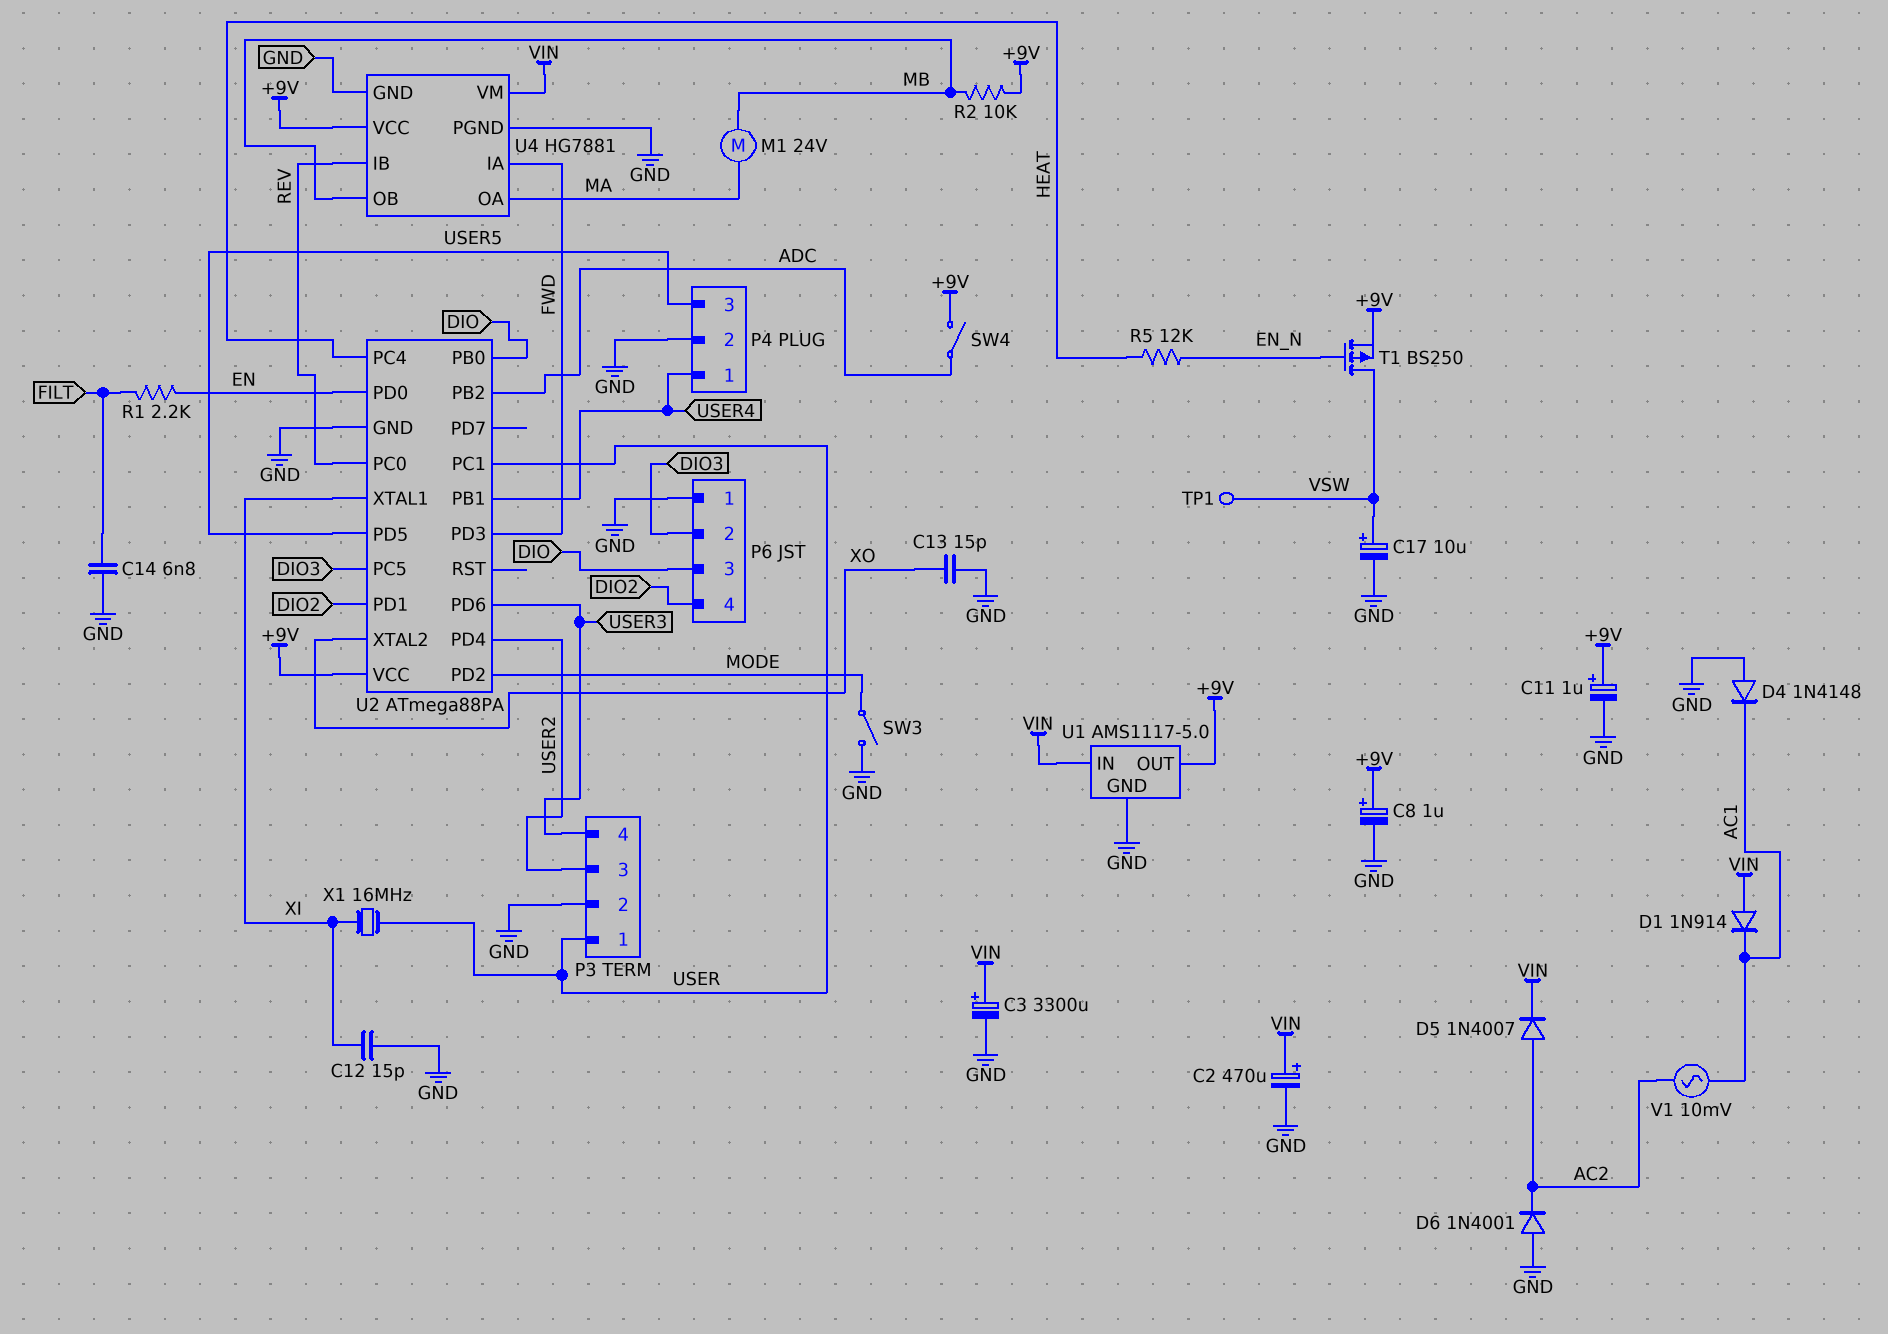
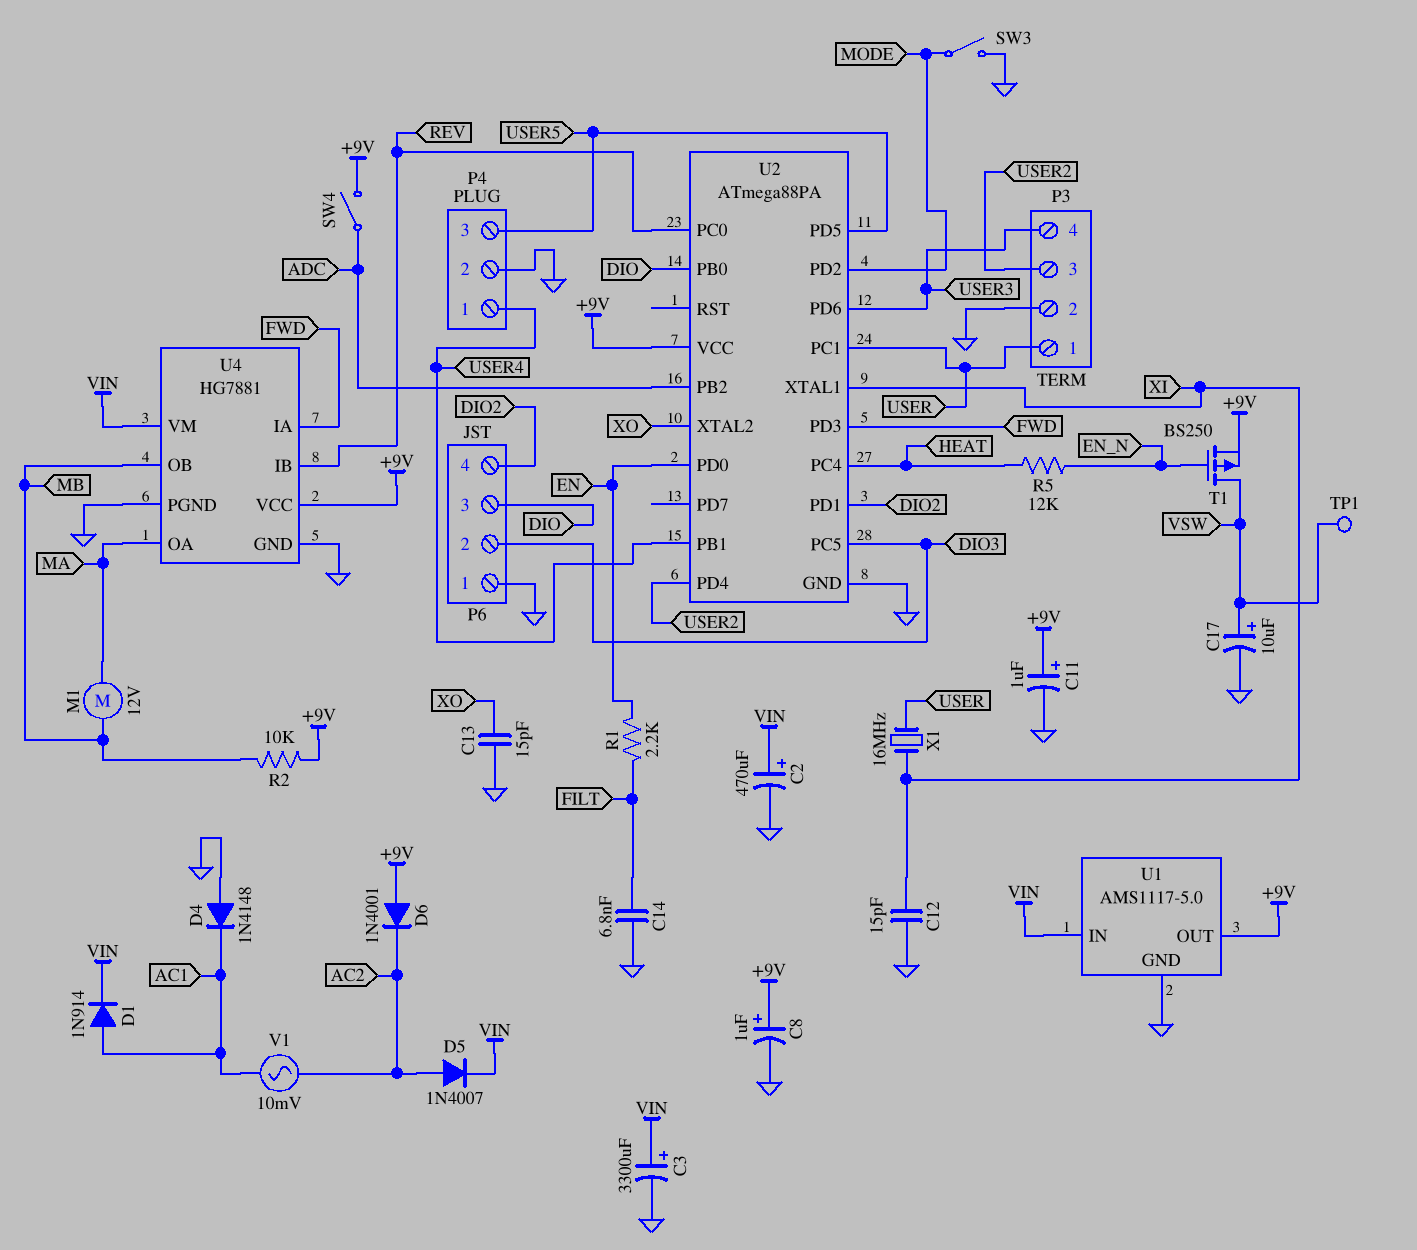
D1: diode 1N914 (A VIN, K AC1) -> diode 1N914 (A AC1, K VIN)
D6: diode 1N4001 (A GND, K AC2) -> diode 1N4001 (A +9V, K AC2)
M1: motor 24V (MA, MB) -> motor 12V (MA, MB)

